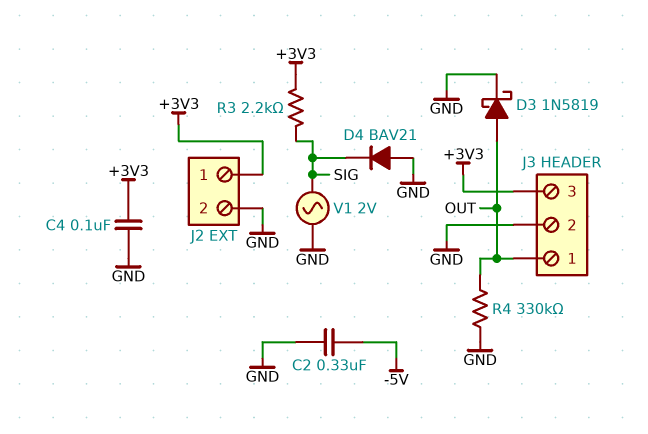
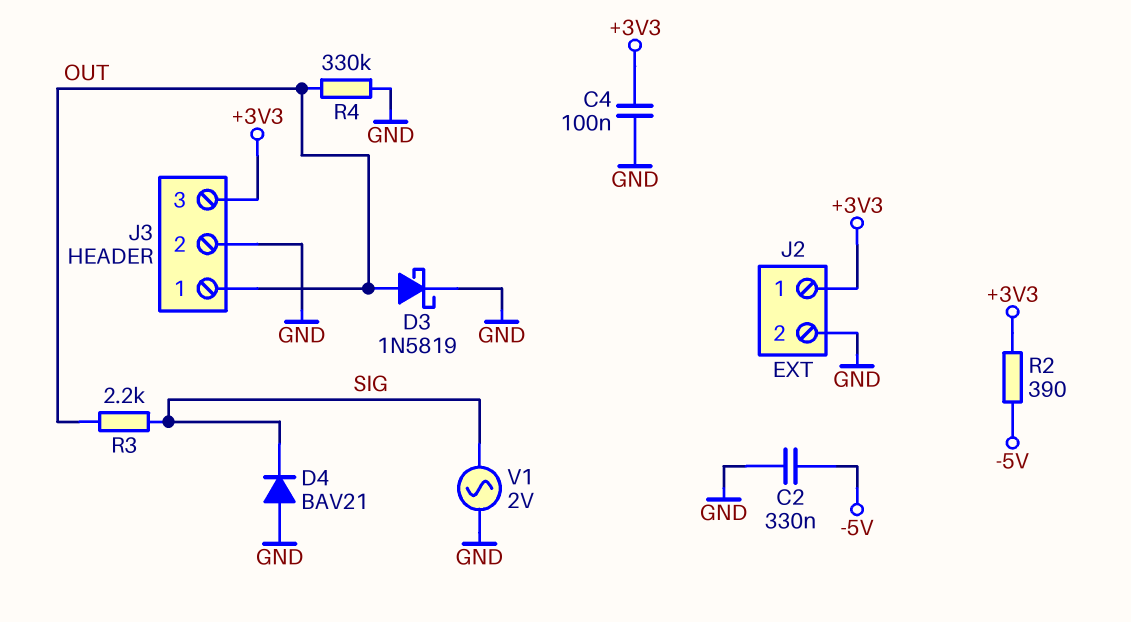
R2: none -> 390 (+3V3, -5V)
R3: 2.2k (+3V3, SIG) -> 2.2k (OUT, SIG)

